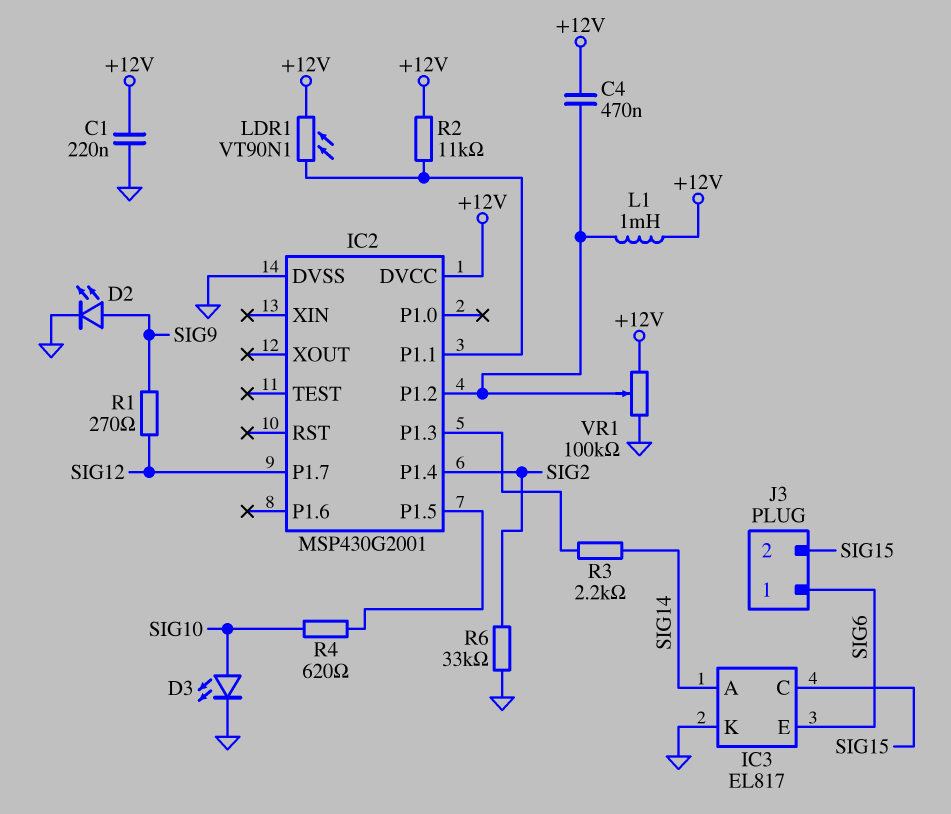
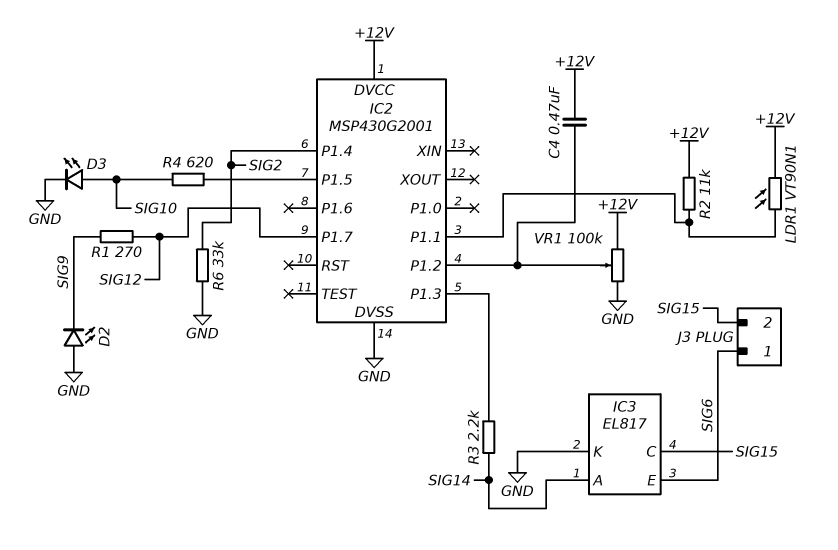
C1: 220nF (+12V, GND) -> none
D2: LED (A SIG9, K GND) -> LED (A GND, K SIG9)
L1: 1mH (+12V, IC2/P1.2) -> none

